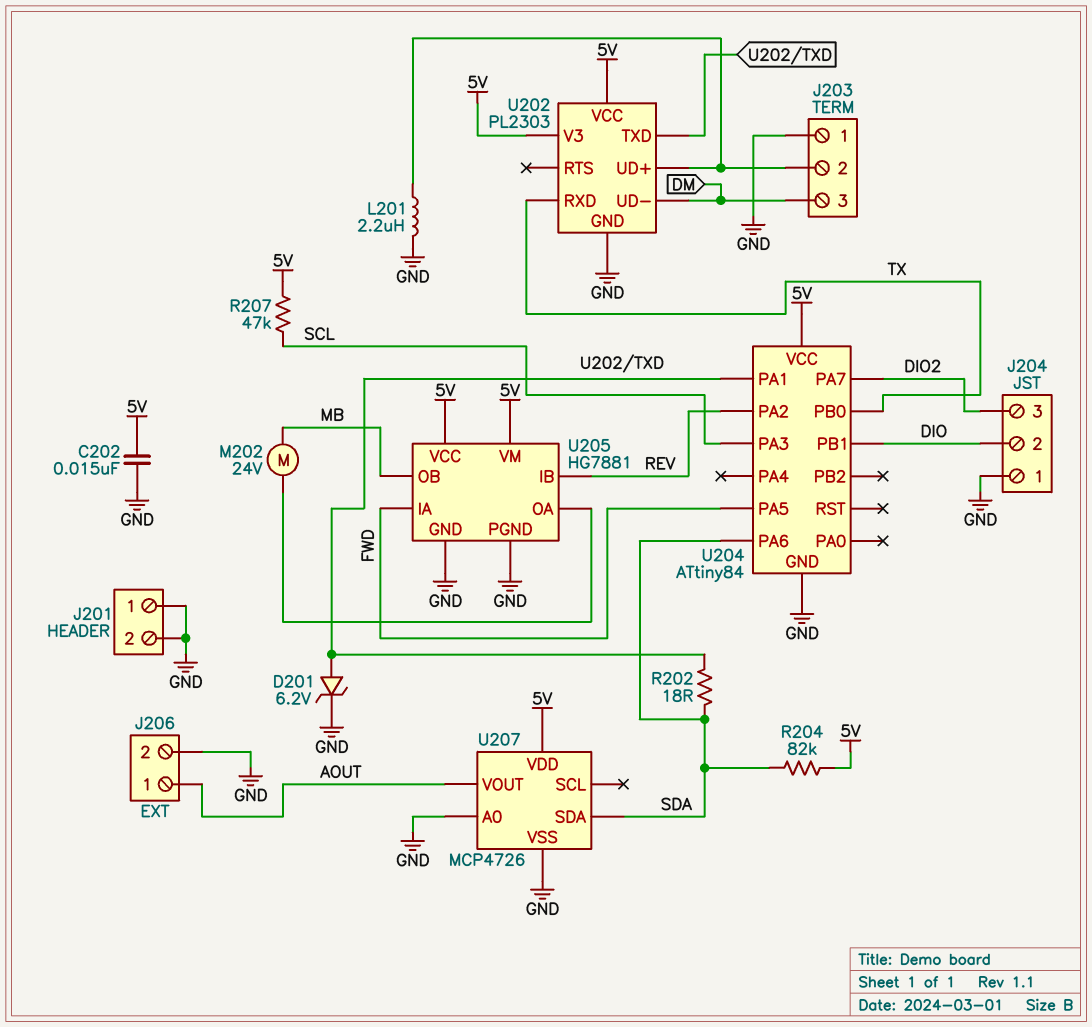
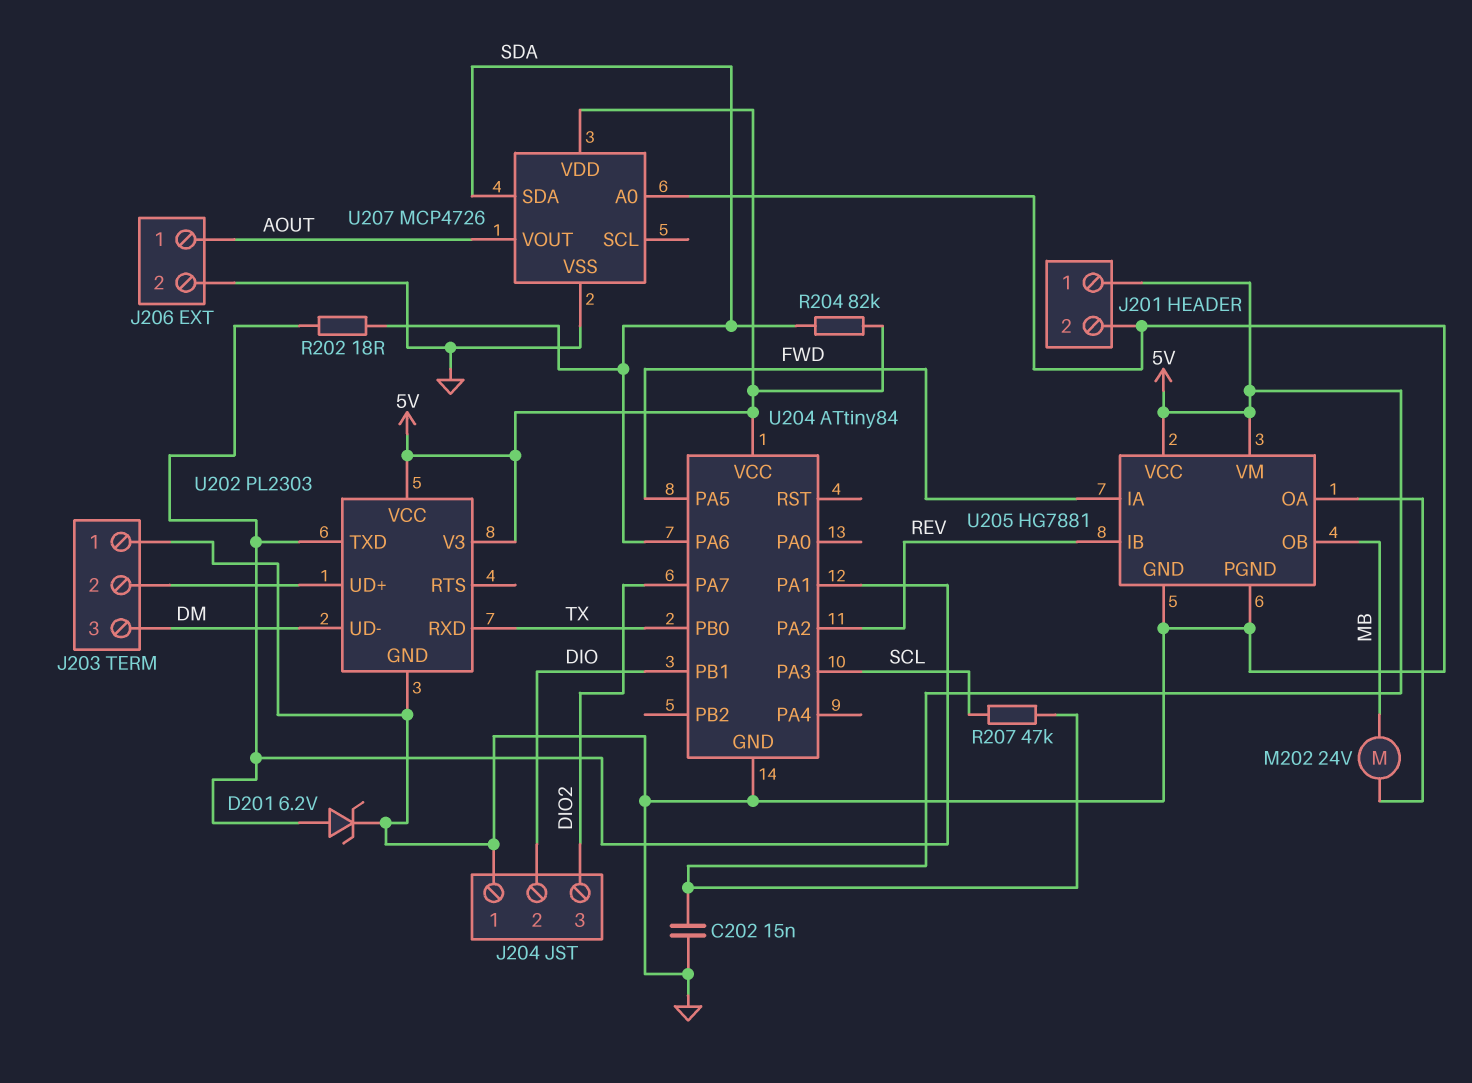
J201 pin 1: GND -> 5V
L201: 2.2uH (GND, J203/2) -> none

